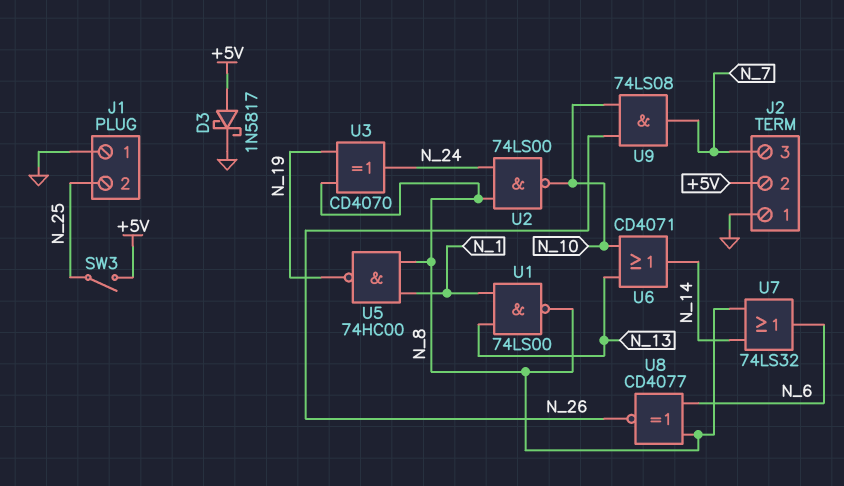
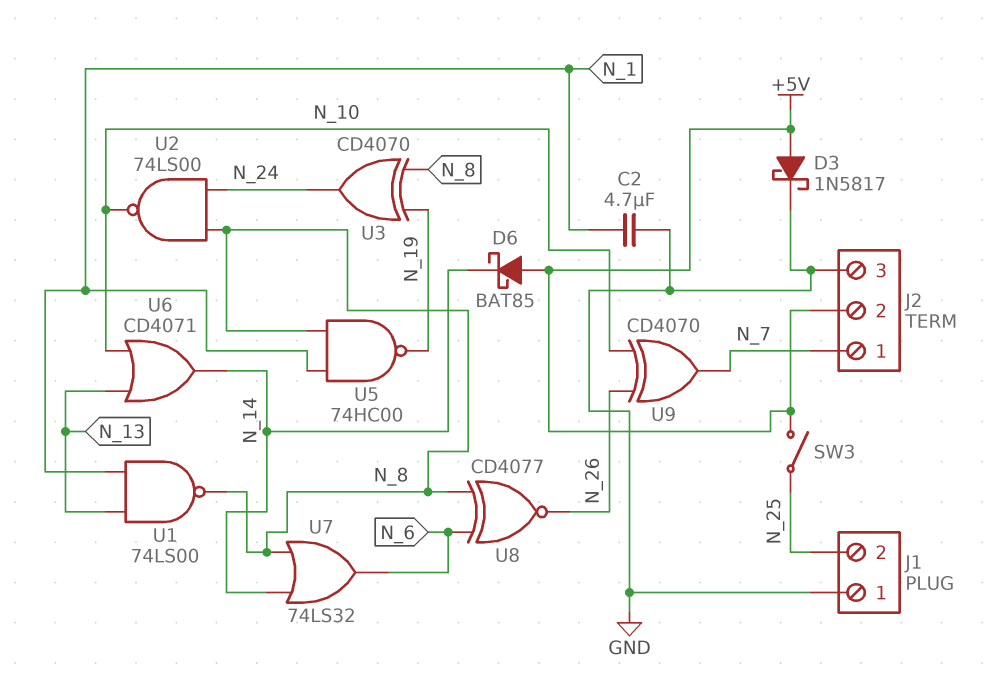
C2: none -> 4.7uF (GND, N_1)
D6: none -> schottky BAT85 (A +5V, K N_14)
J2 pin 1: GND -> N_7
J2 pin 3: N_7 -> GND
U9: AND 74LS08 (in N_10, in N_26, out N_7) -> XOR CD4070 (in N_10, in N_26, out N_7)

